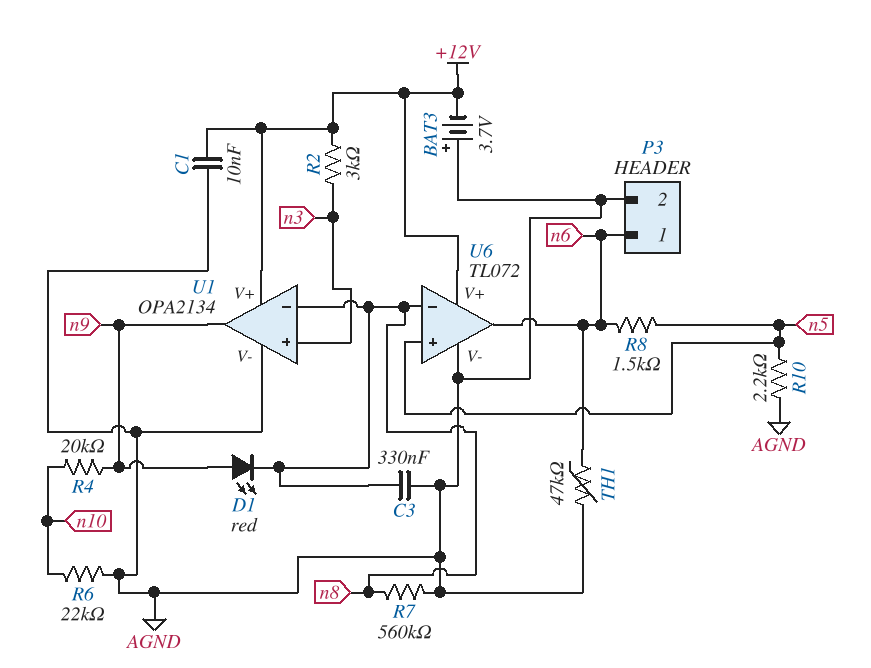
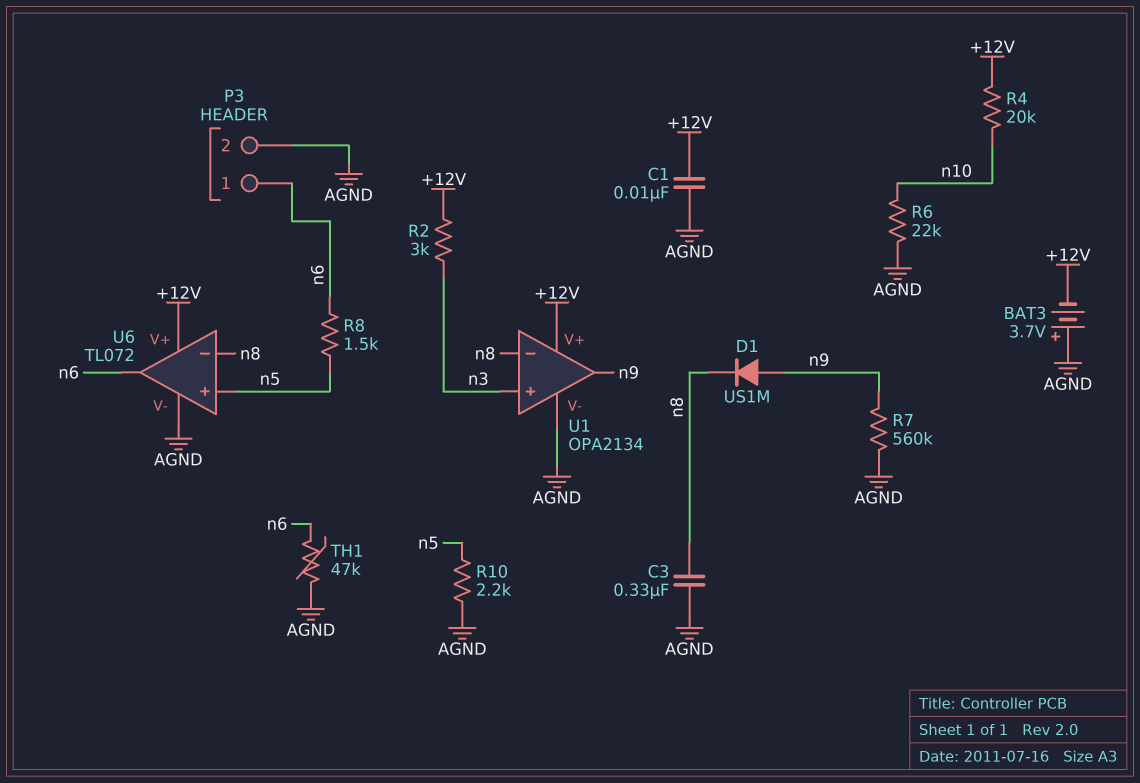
D1: LED red (A n9, K n8) -> diode US1M (A n9, K n8)
R4: 20k (n9, n10) -> 20k (+12V, n10)
R7: 560k (AGND, n8) -> 560k (AGND, n9)

